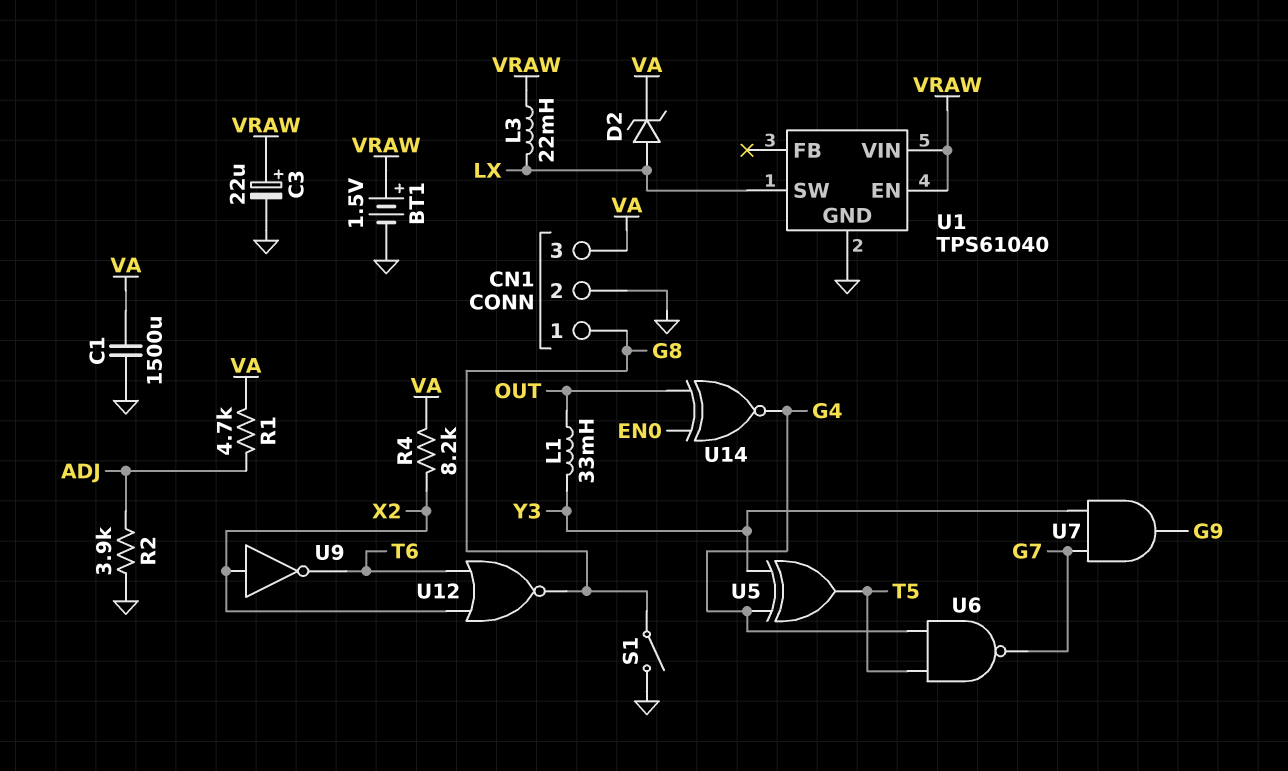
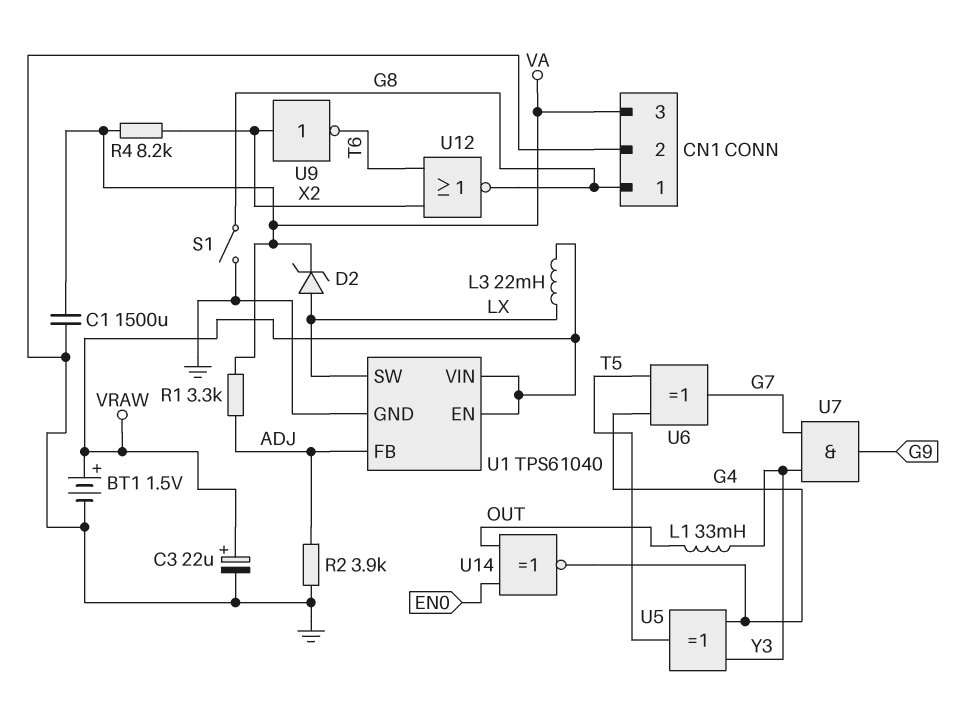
R1: 4.7k (ADJ, VA) -> 3.3k (ADJ, VA)
U1 pin FB: none -> ADJ
U6: NAND (in G4, in T5, out G7) -> XOR (in G4, in T5, out G7)

